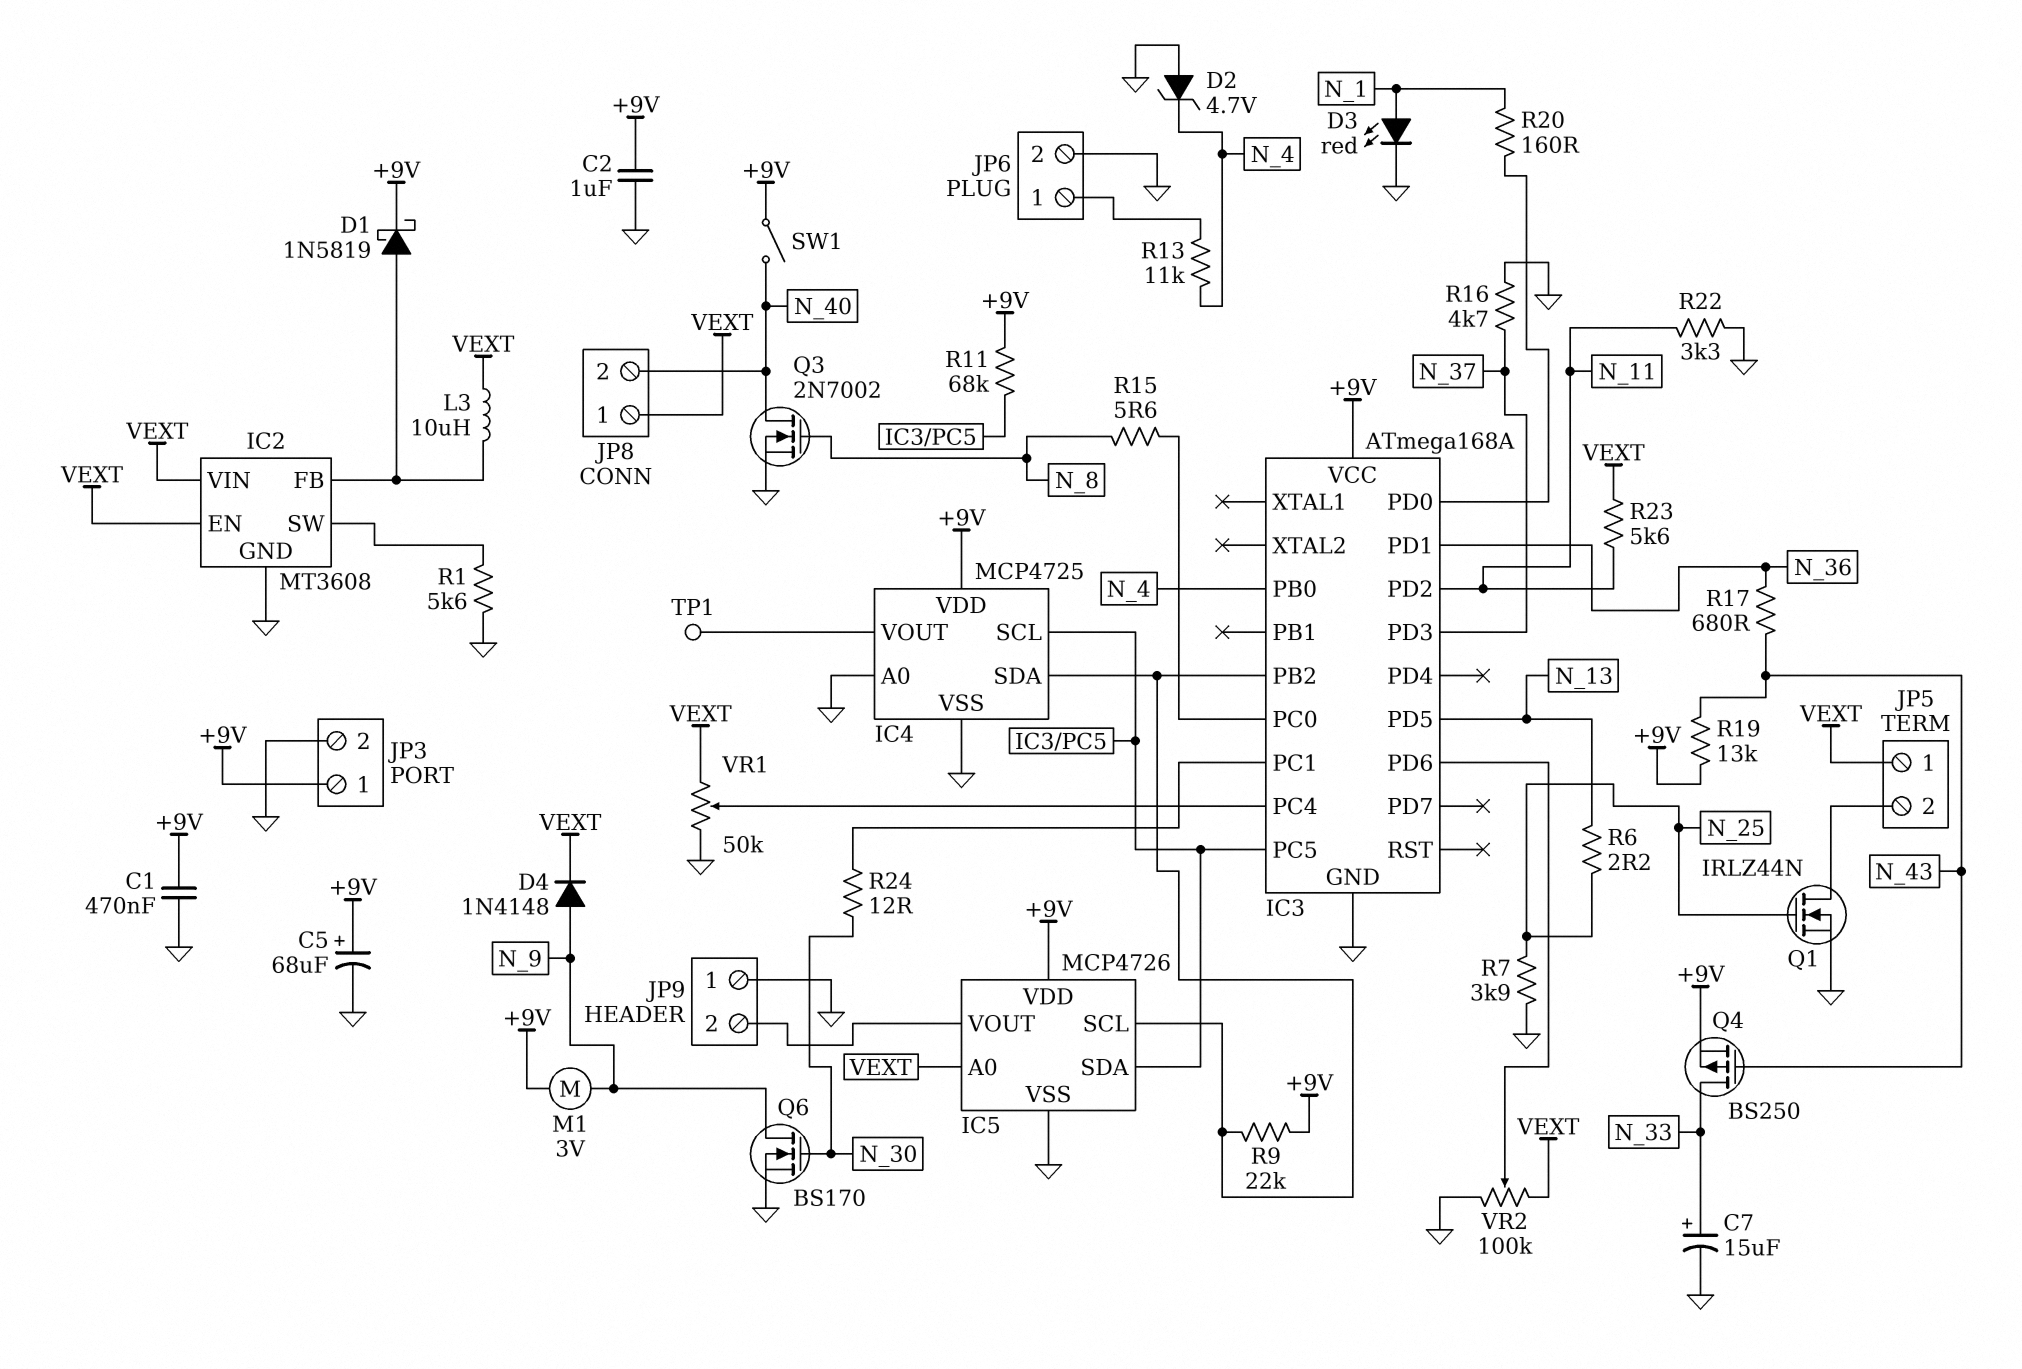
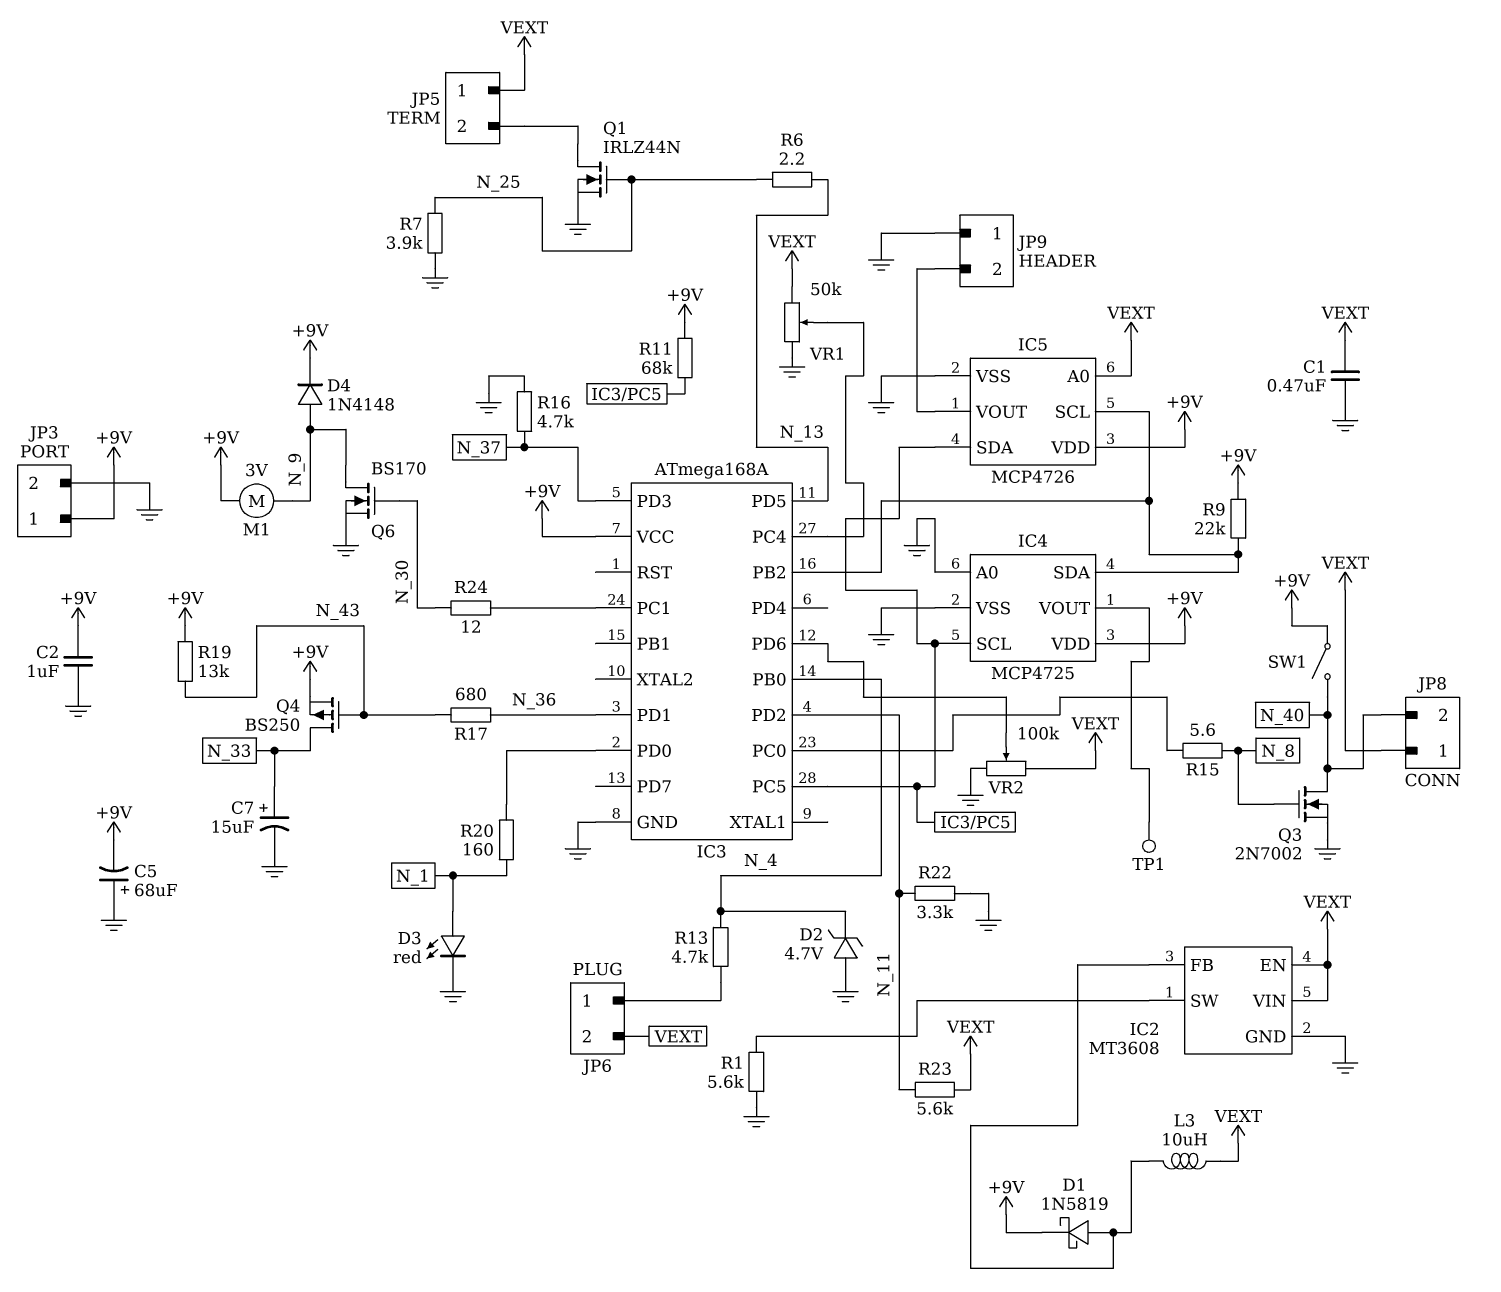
C1: 470nF (+9V, GND) -> 470nF (GND, VEXT)
C5: 68uF (plus +9V, minus GND) -> 68uF (plus GND, minus +9V)
D4: diode 1N4148 (A N_9, K VEXT) -> diode 1N4148 (A N_9, K +9V)
JP6 pin 2: GND -> VEXT
R13: 11k (JP6/1, N_4) -> 4.7k (JP6/1, N_4)

